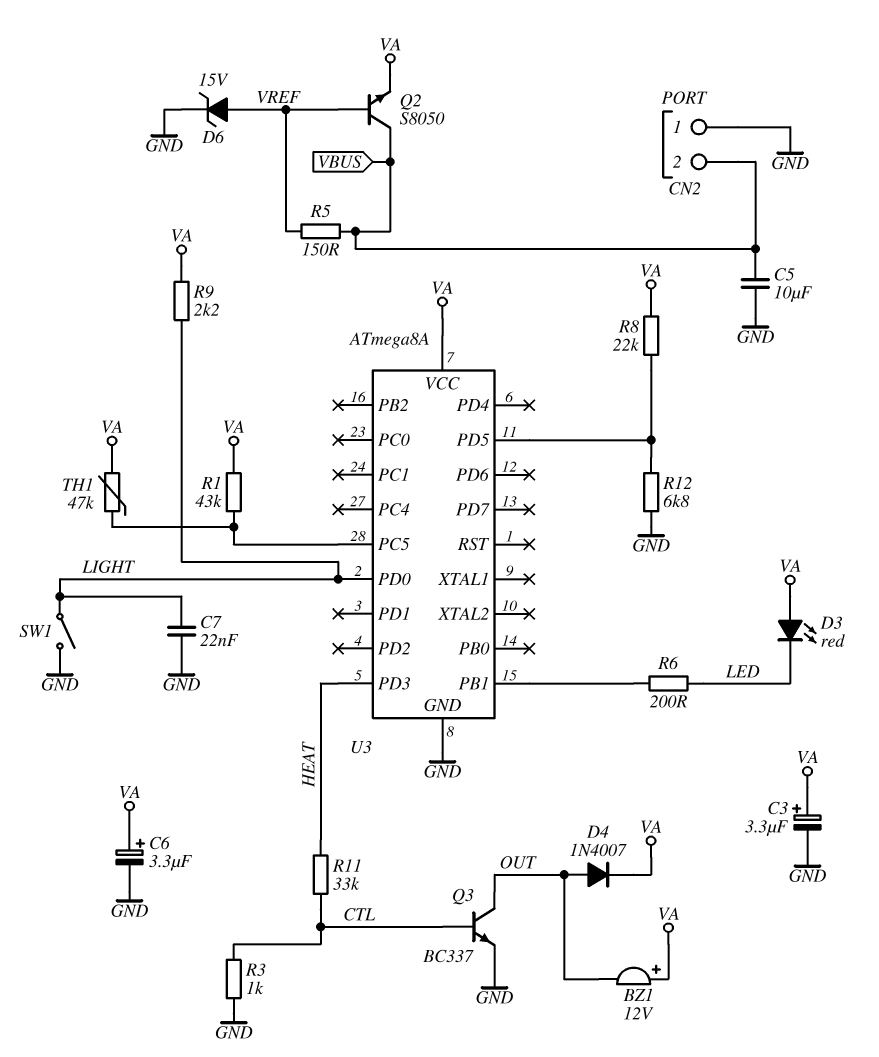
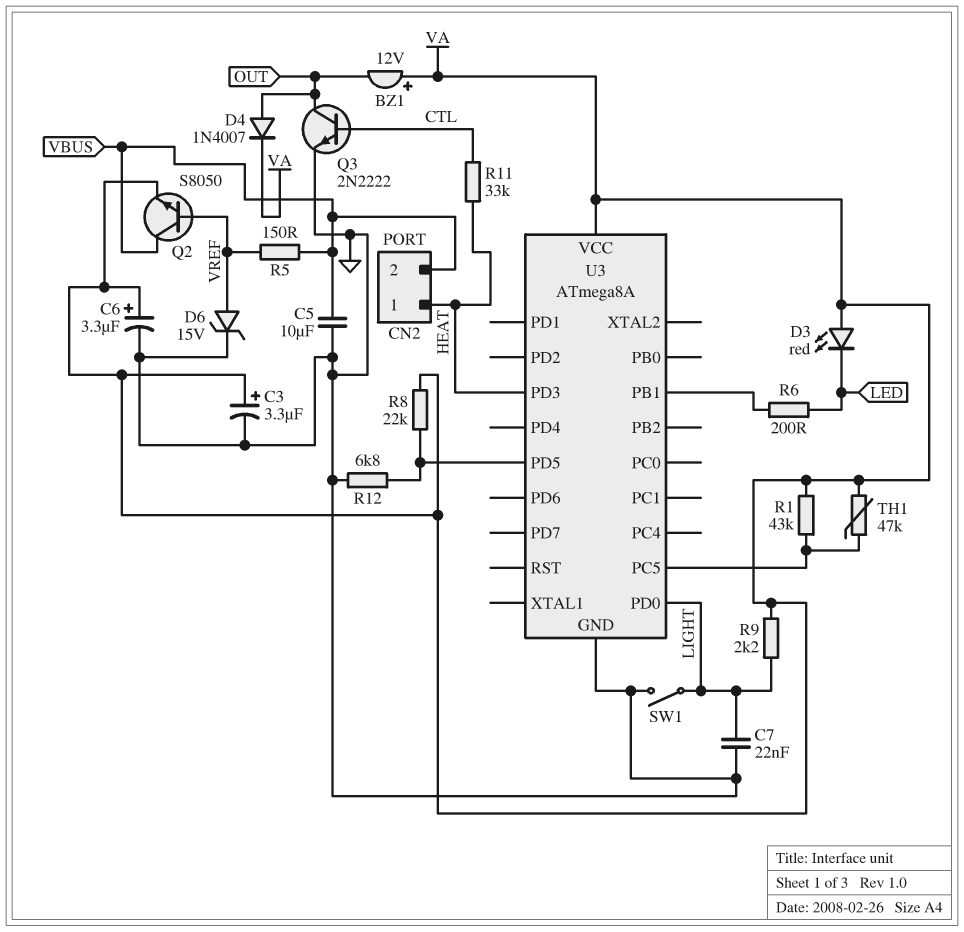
CN2 pin 1: GND -> HEAT
Q3: NPN BC337 (B CTL, C OUT, E GND) -> NPN 2N2222 (B CTL, C OUT, E GND)
R3: 1k (CTL, GND) -> none

